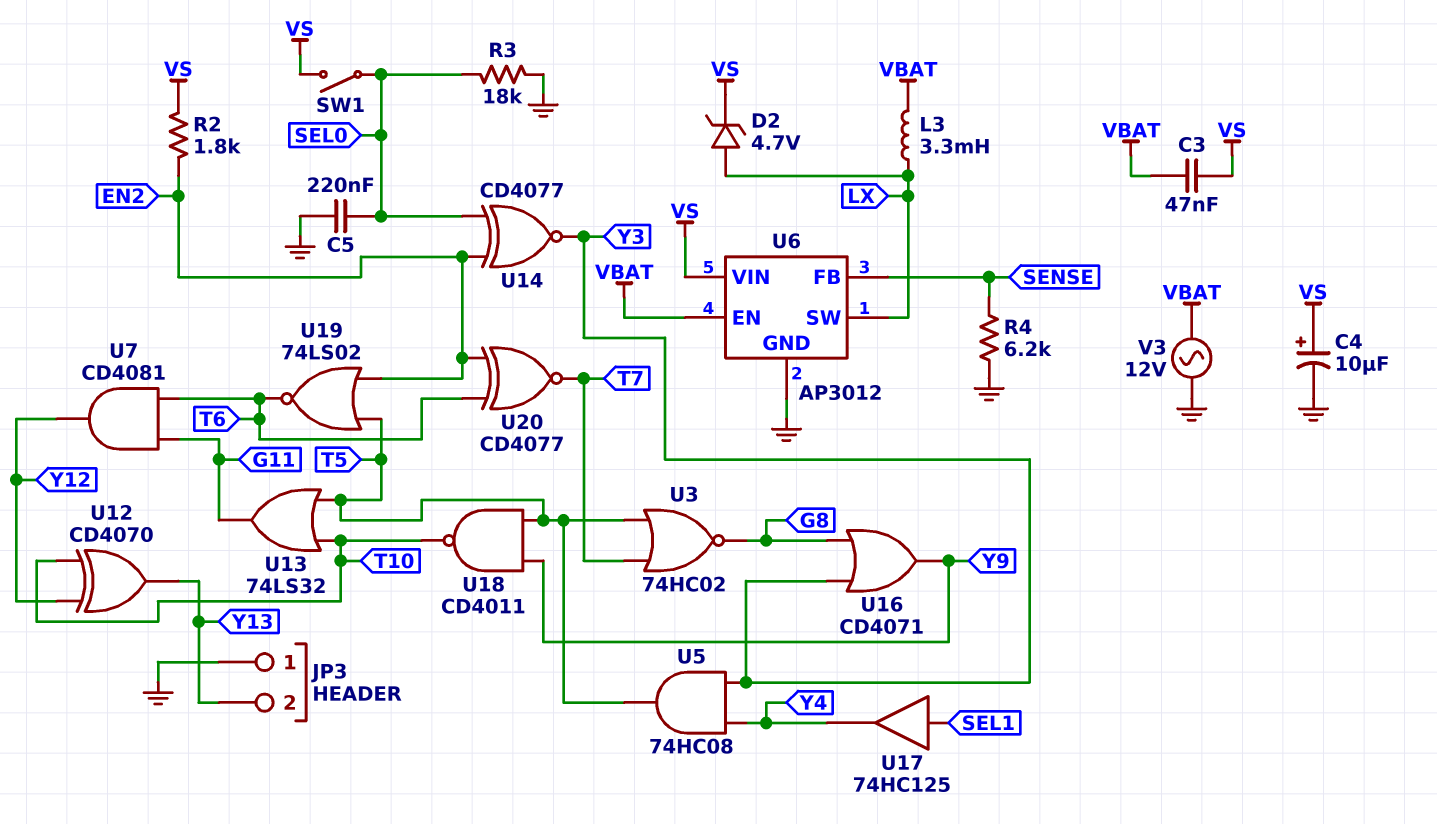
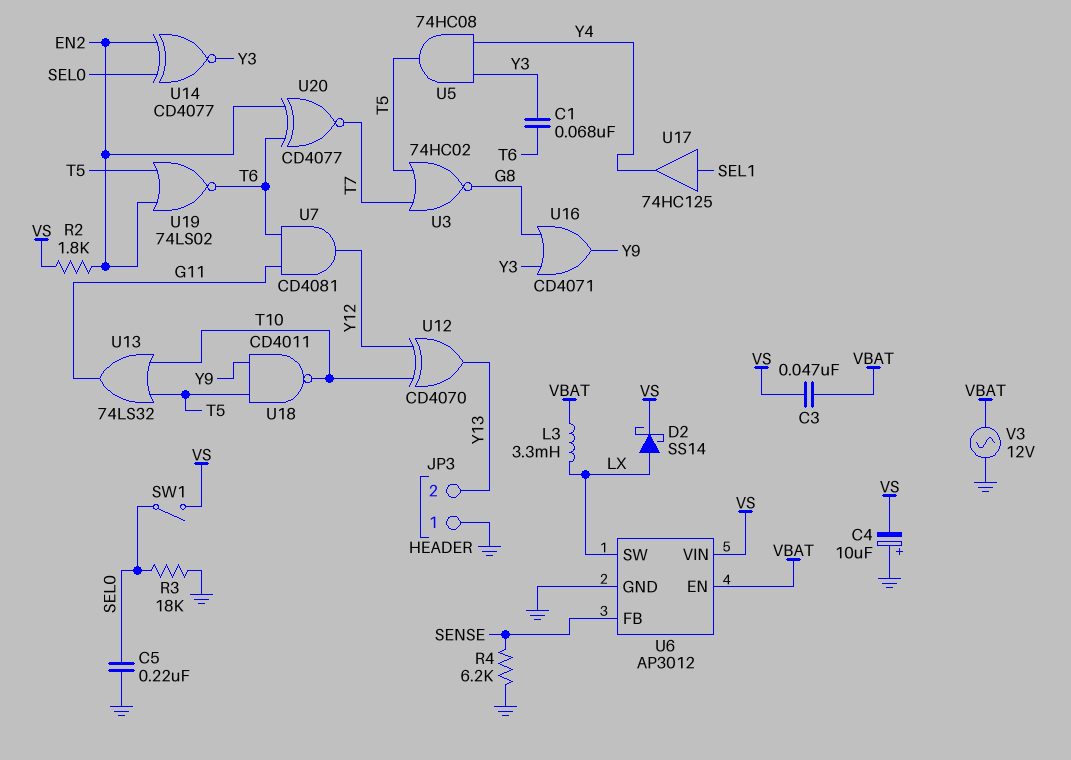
C1: none -> 68nF (T6, Y3)
C4: 10uF (plus VS, minus GND) -> 10uF (plus GND, minus VS)
D2: zener 4.7V (A LX, K VS) -> schottky SS14 (A LX, K VS)

